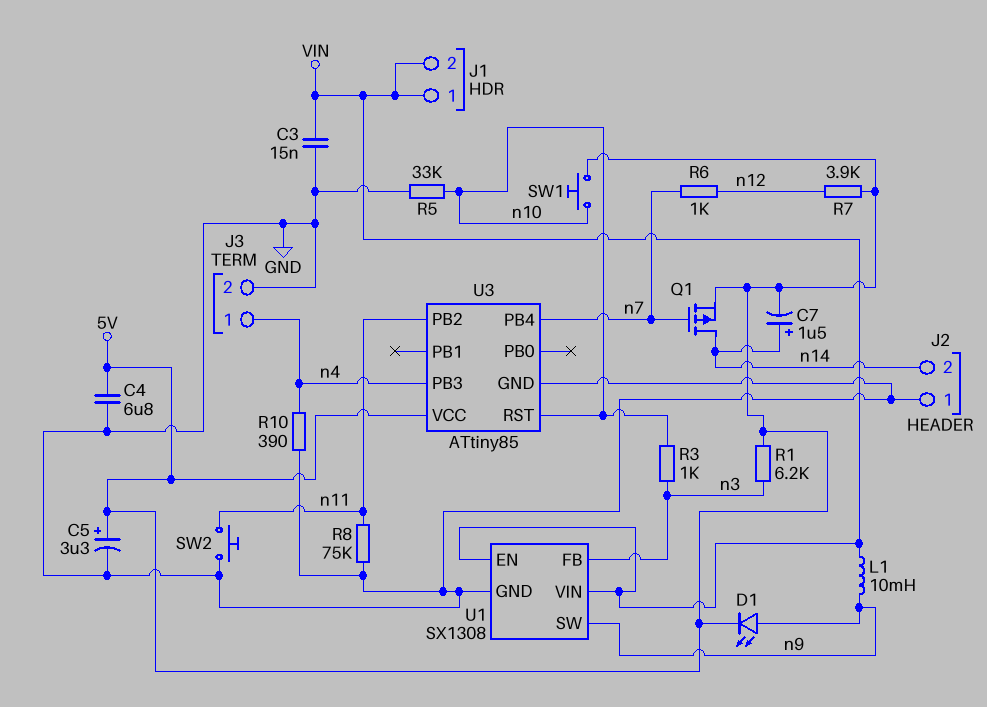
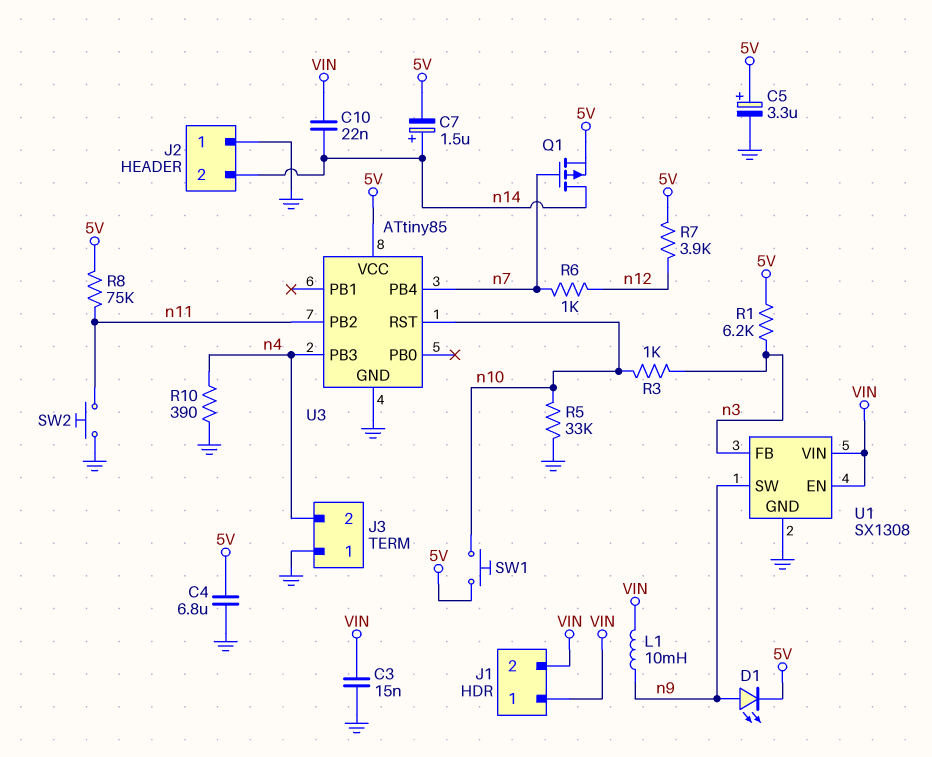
C10: none -> 22nF (VIN, n14)
J3 pin 1: n4 -> GND
J3 pin 2: GND -> n4
R8: 75k (GND, n11) -> 75k (5V, n11)

